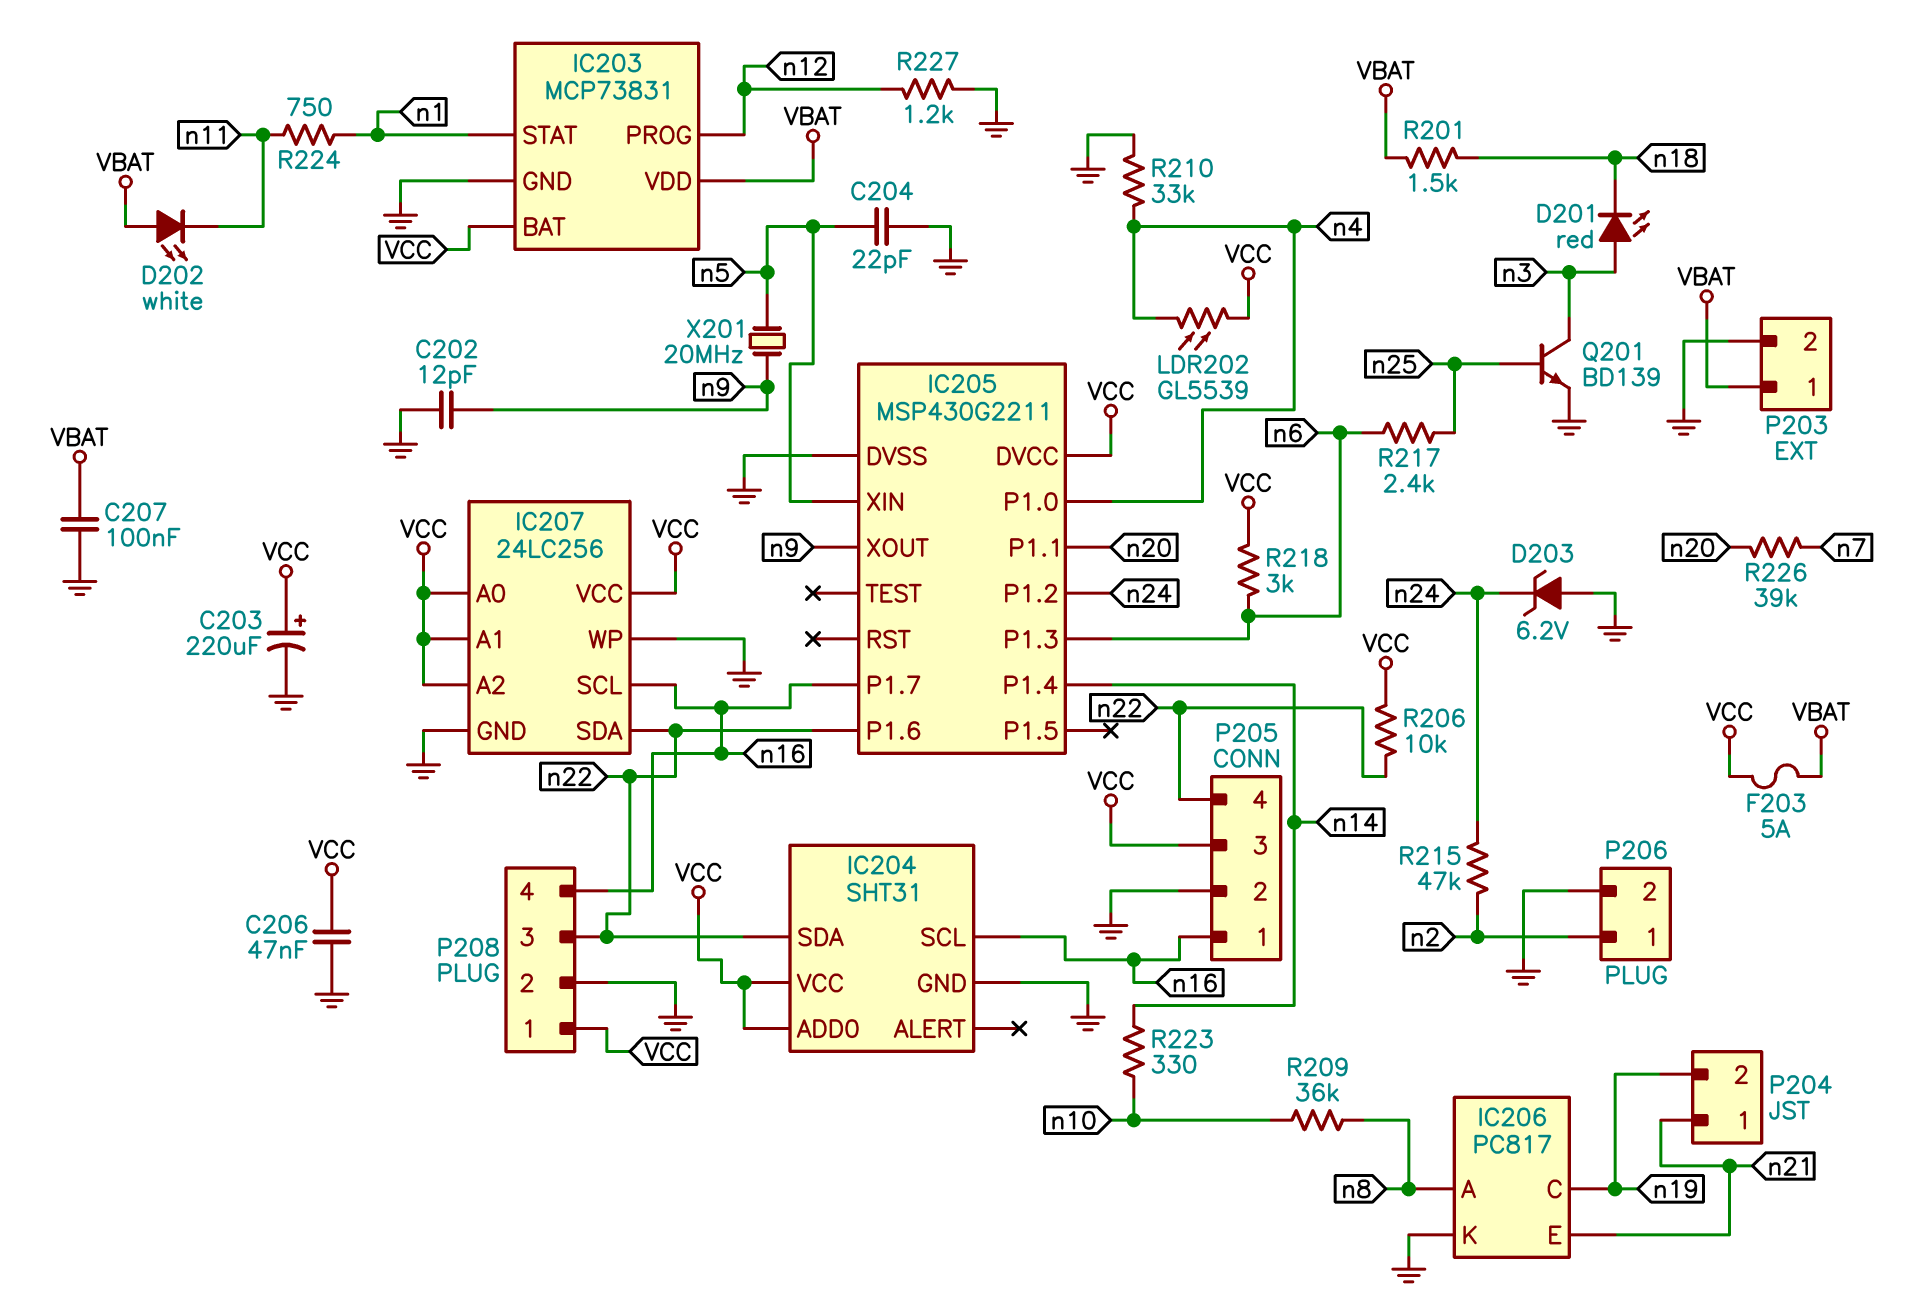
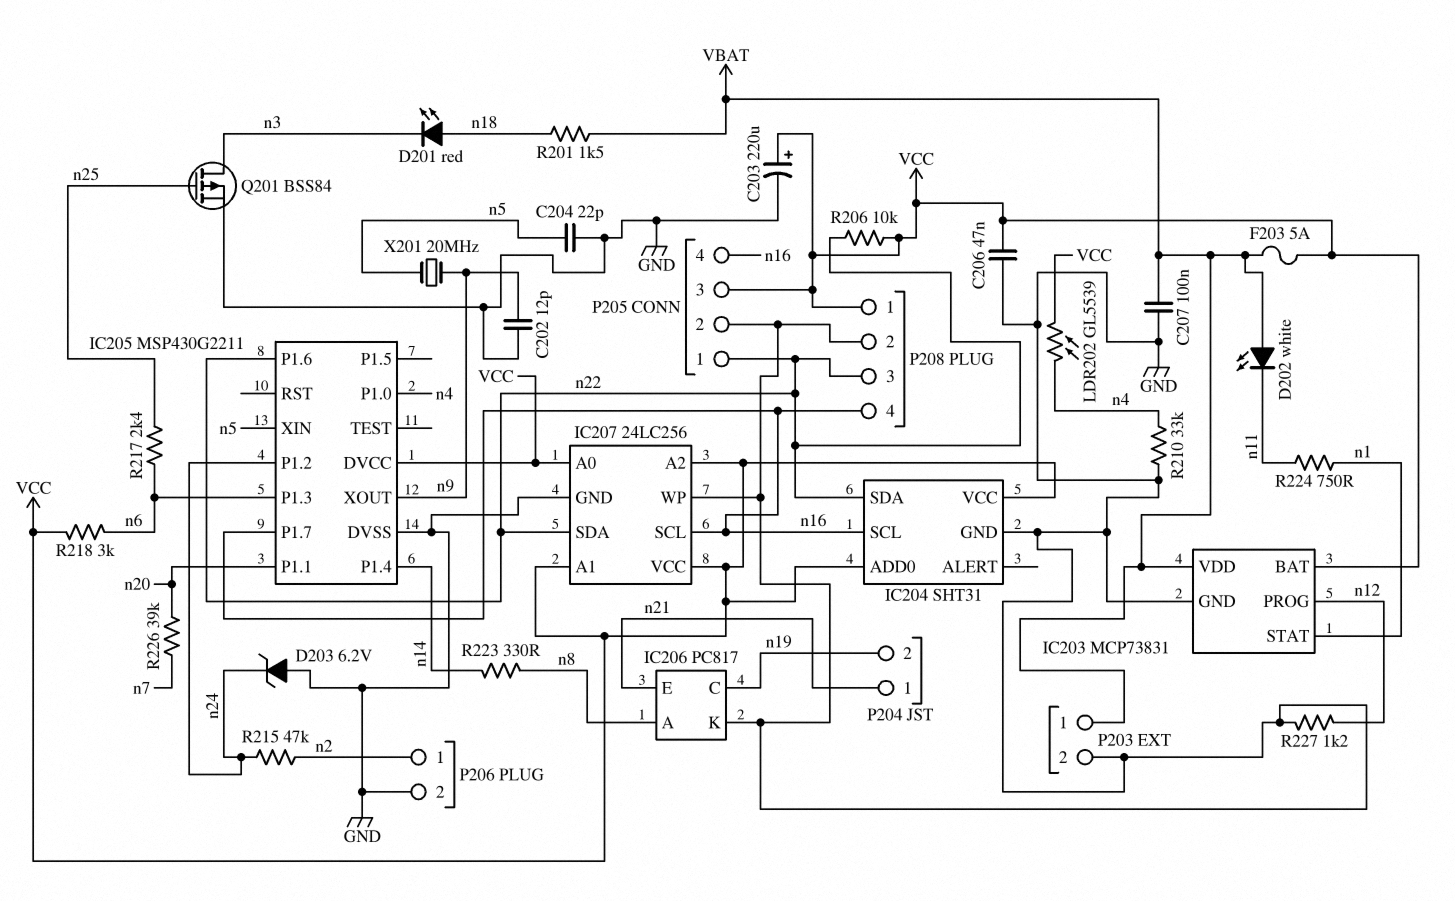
D201: LED red (A n3, K n18) -> LED red (A n18, K n3)
P205 pin 1: n16 -> n22
P205 pin 4: n22 -> n16
Q201: NPN BD139 (B n25, C n3, E GND) -> PMOS BSS84 (G n25, D n3, S GND)
R209: 36k (n8, n10) -> none
R223: 330 (n10, n14) -> 330 (n8, n14)

